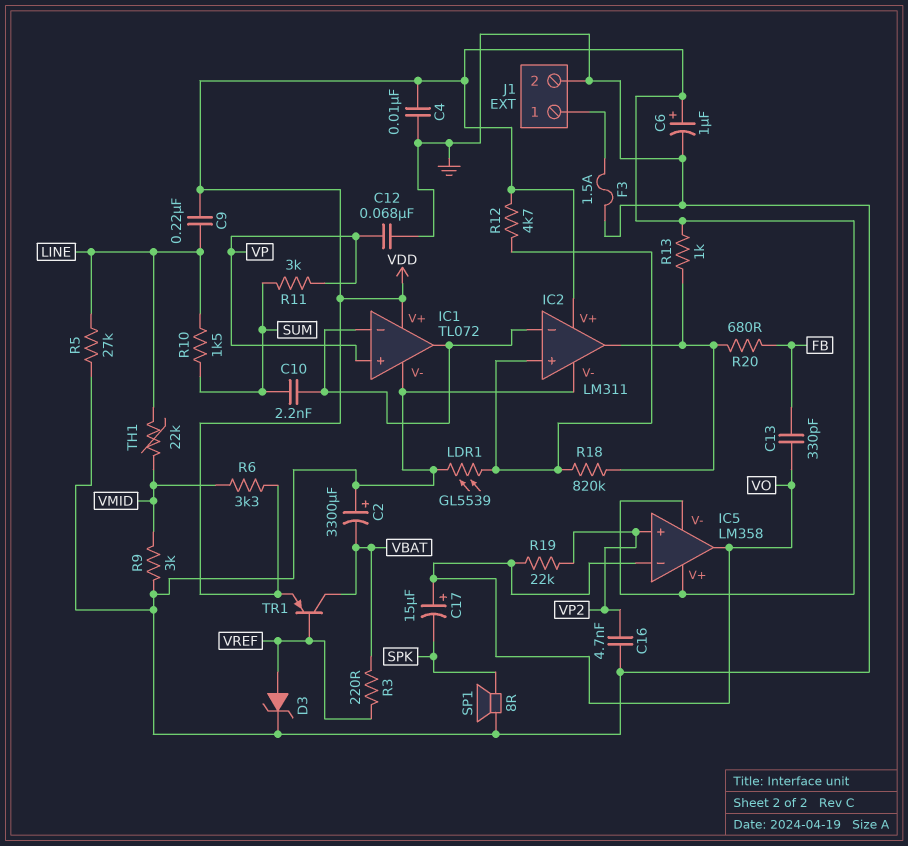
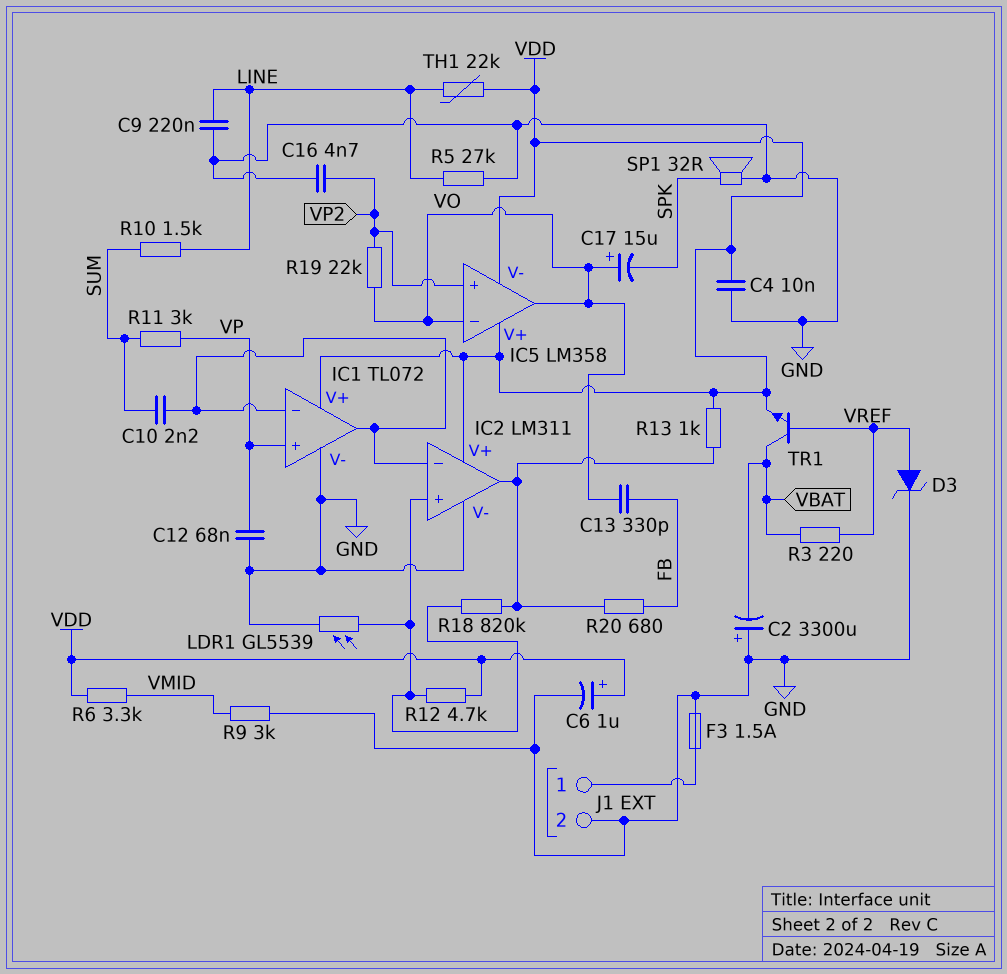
C9: 220nF (LINE, VDD) -> 220nF (GND, LINE)
SP1: speaker 8R (GND, SPK) -> speaker 32R (GND, SPK)
TH1: 22k (LINE, VMID) -> 22k (LINE, VDD)
TR1: PNP (B VREF, C VBAT, E VDD) -> NPN (B VREF, C VBAT, E VDD)

